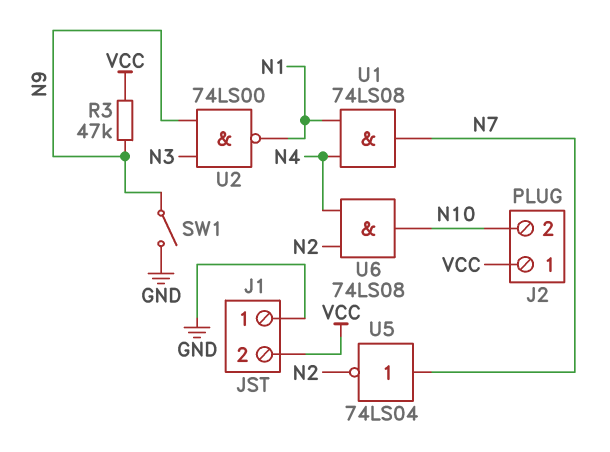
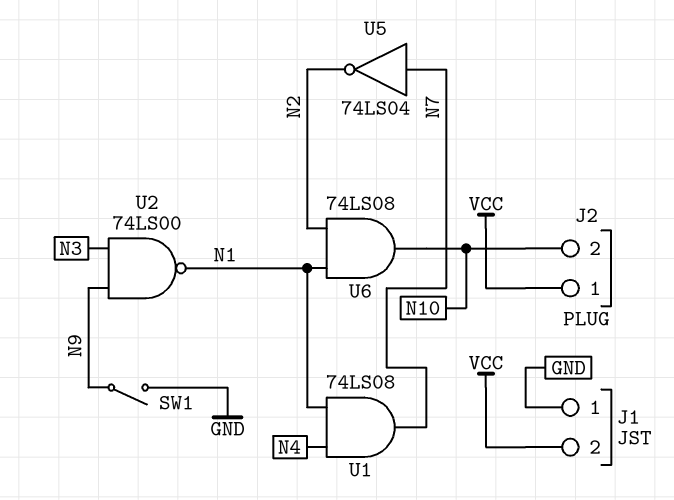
R3: 47k (N9, VCC) -> none
U6: AND 74LS08 (in N2, in N4, out N10) -> AND 74LS08 (in N1, in N2, out N10)

